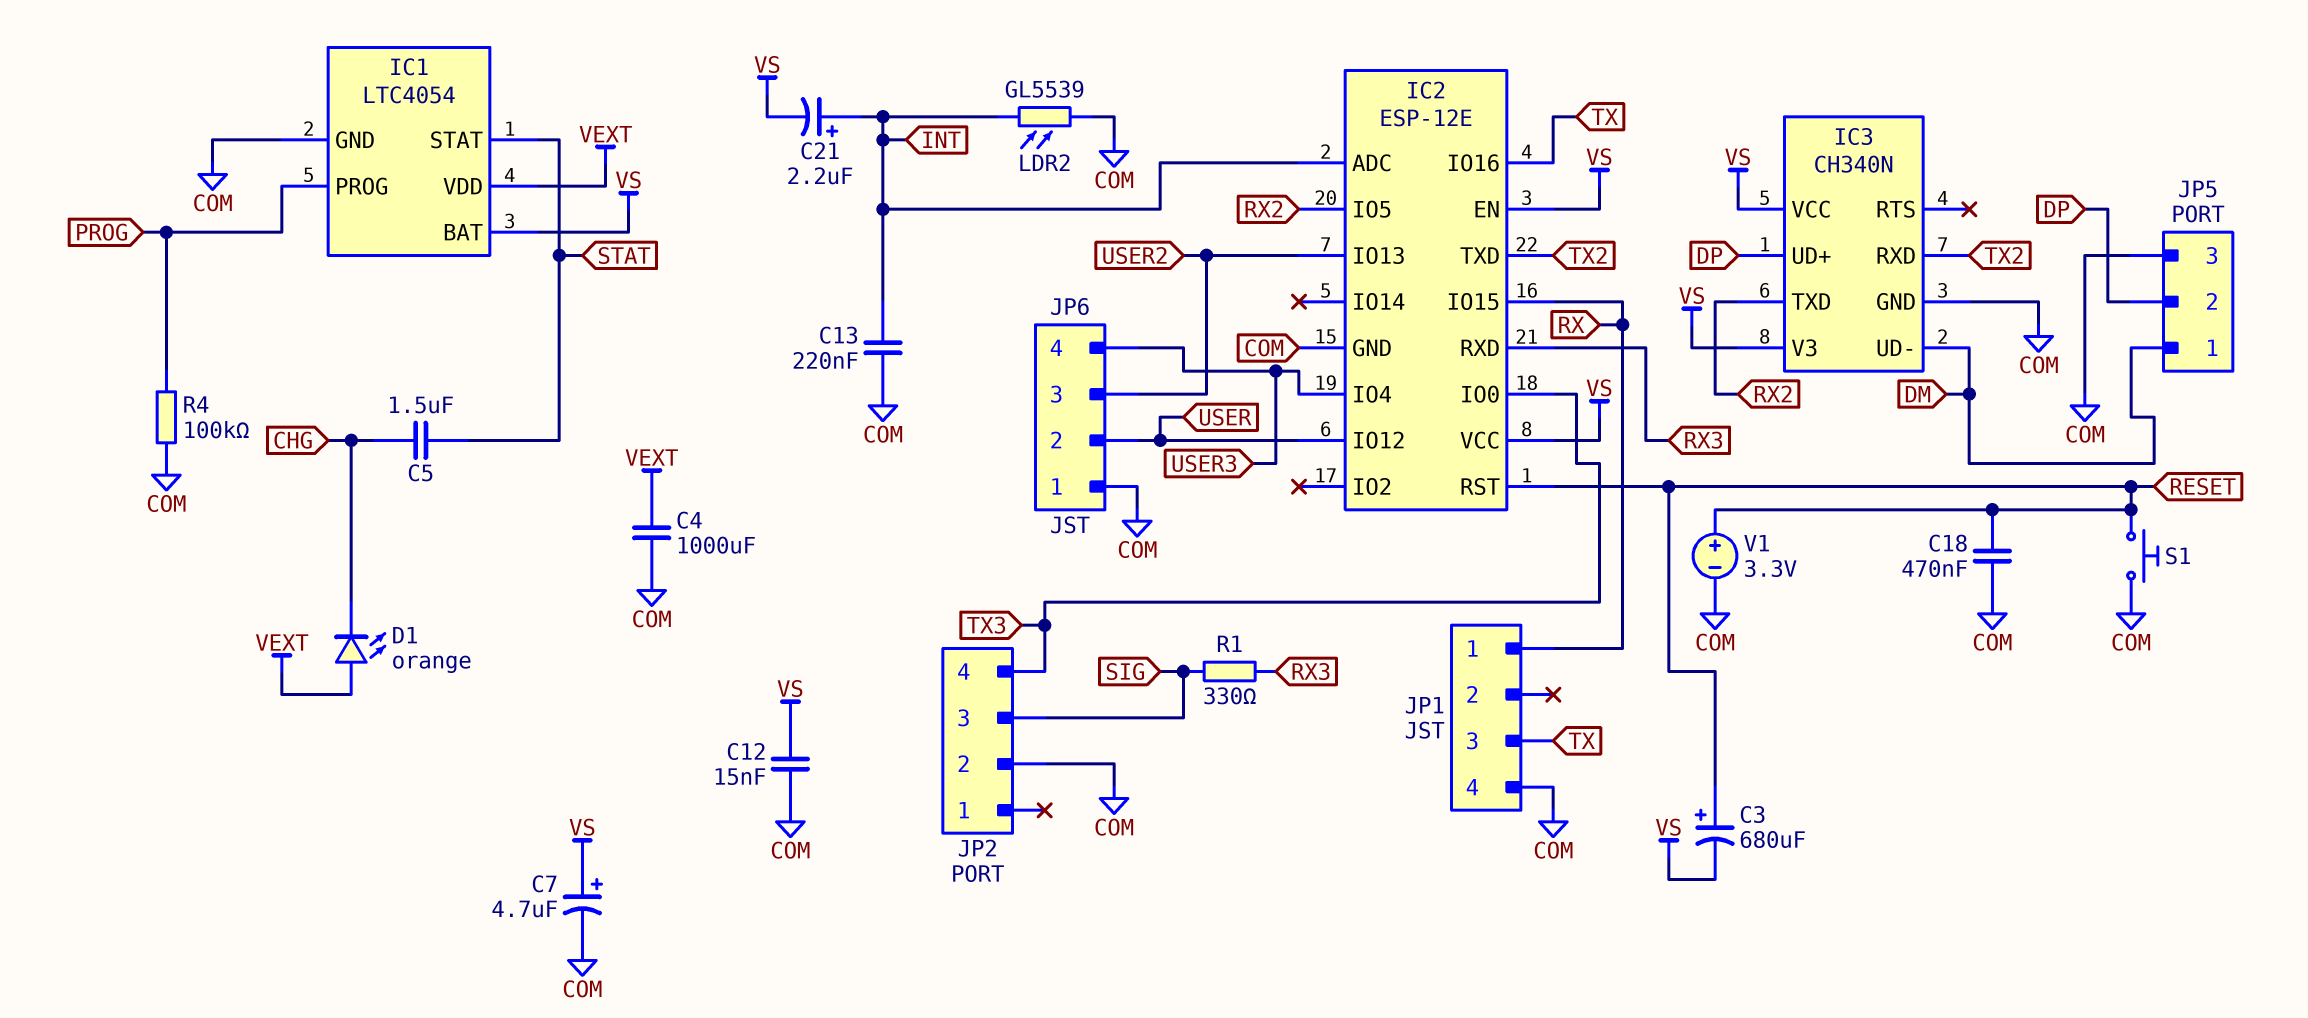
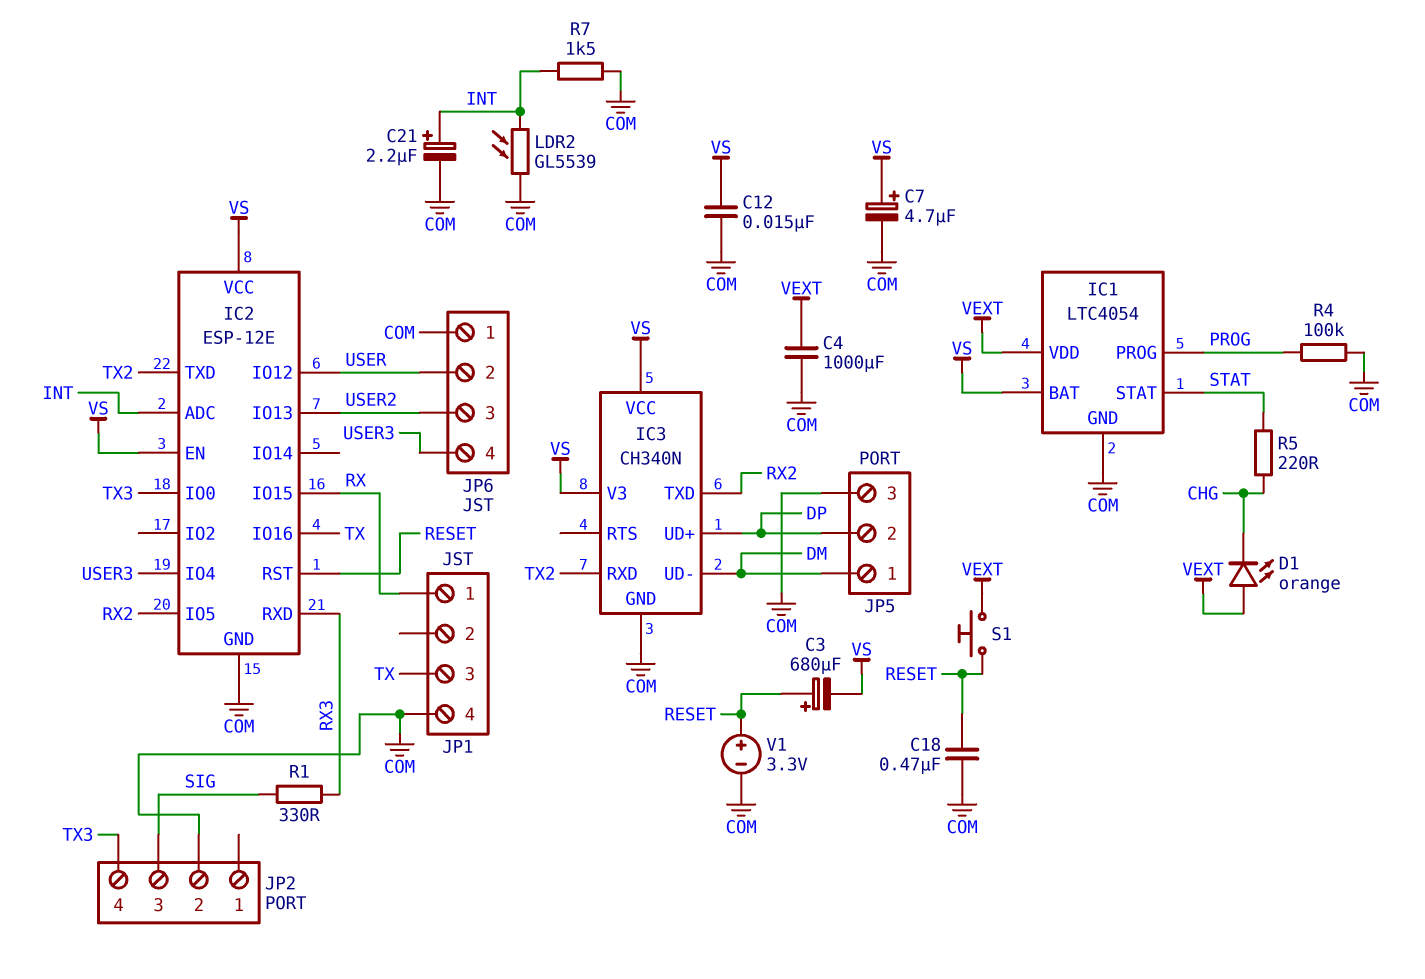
C5: 1.5uF (CHG, STAT) -> none
C13: 220nF (COM, INT) -> none
C21: 2.2uF (plus INT, minus VS) -> 2.2uF (plus INT, minus COM)
R5: none -> 220 (CHG, STAT)
R7: none -> 1.5k (COM, INT)
S1: button (COM, RESET) -> button (RESET, VEXT)

